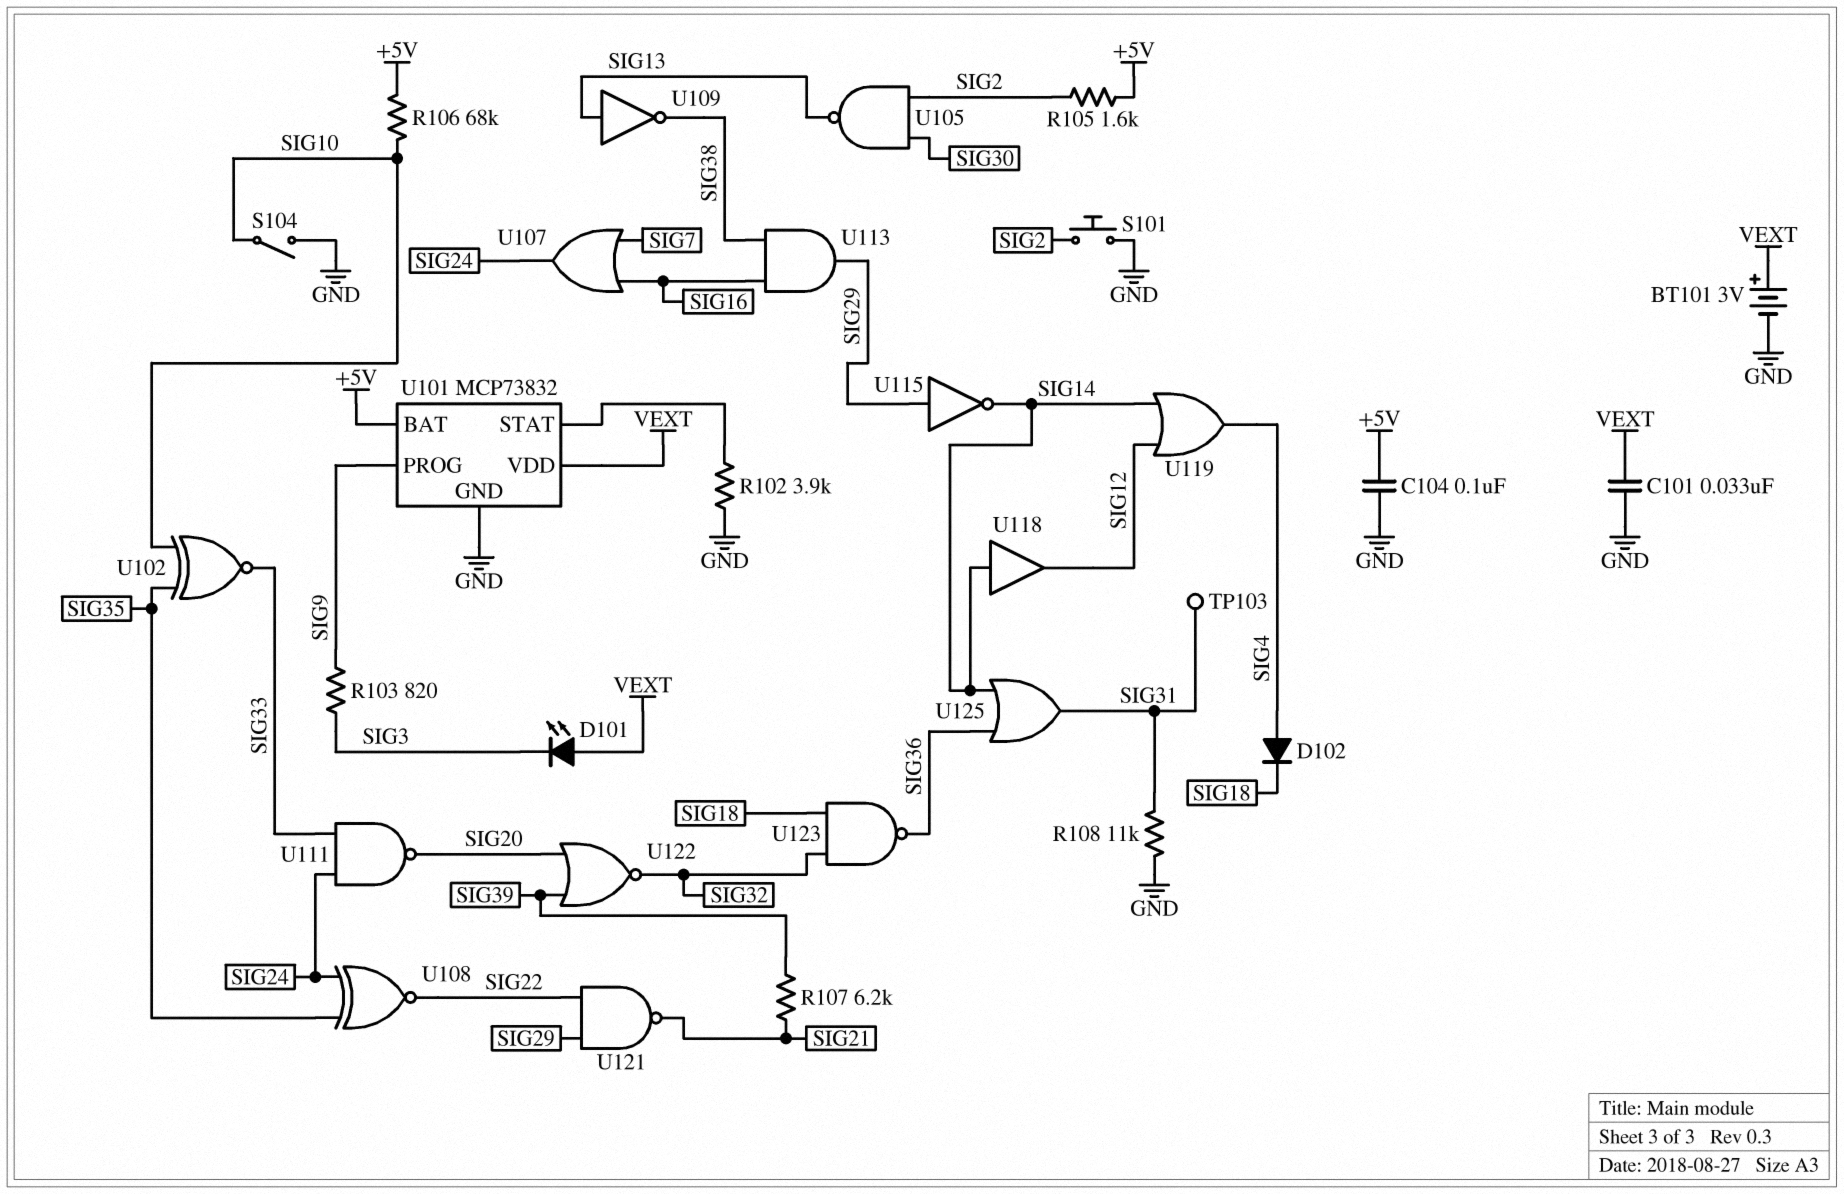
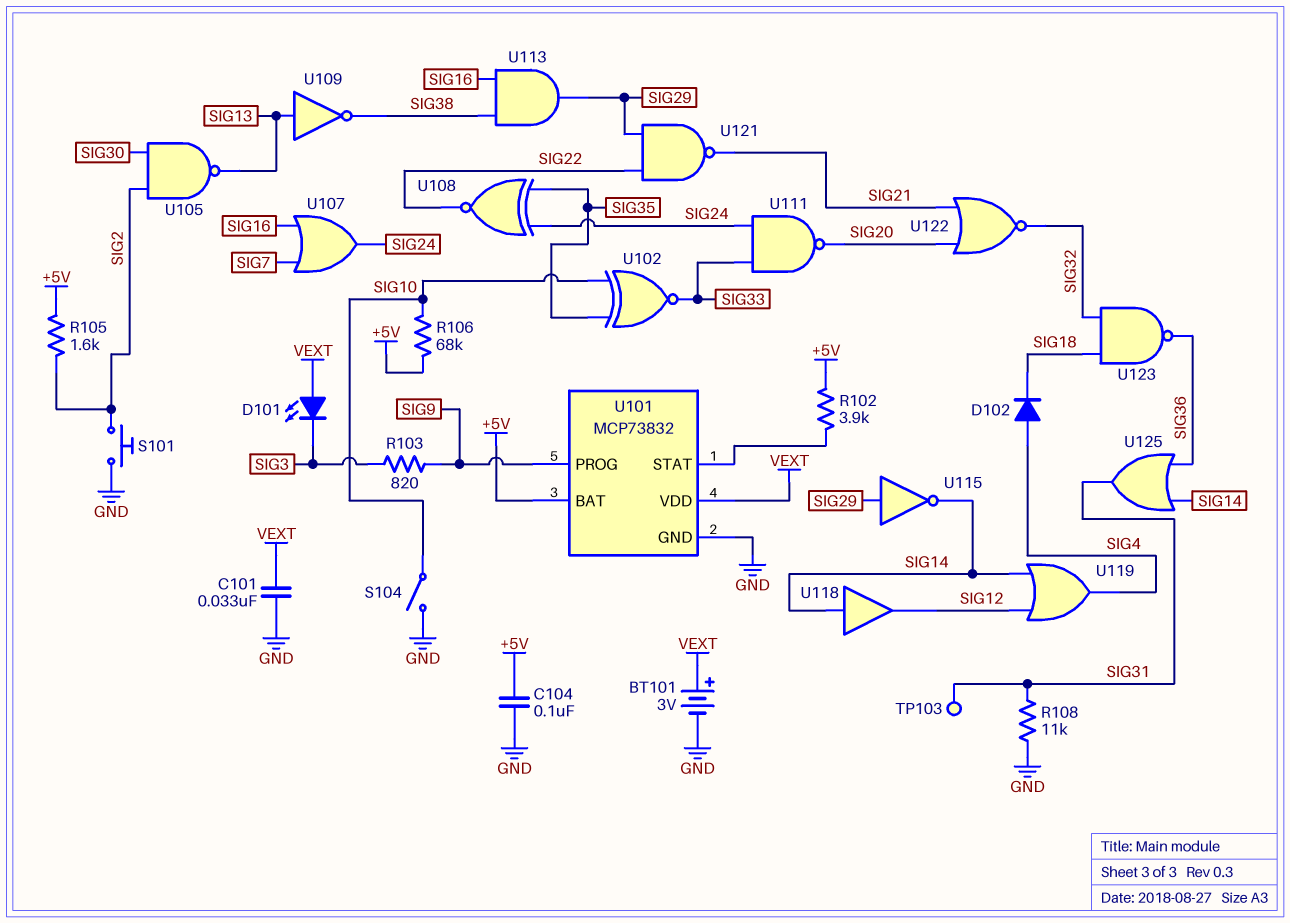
R102: 3.9k (GND, U101/STAT) -> 3.9k (+5V, U101/STAT)
R107: 6.2k (SIG21, SIG39) -> none
U122: NOR (in SIG20, in SIG39, out SIG32) -> NOR (in SIG20, in SIG21, out SIG32)

